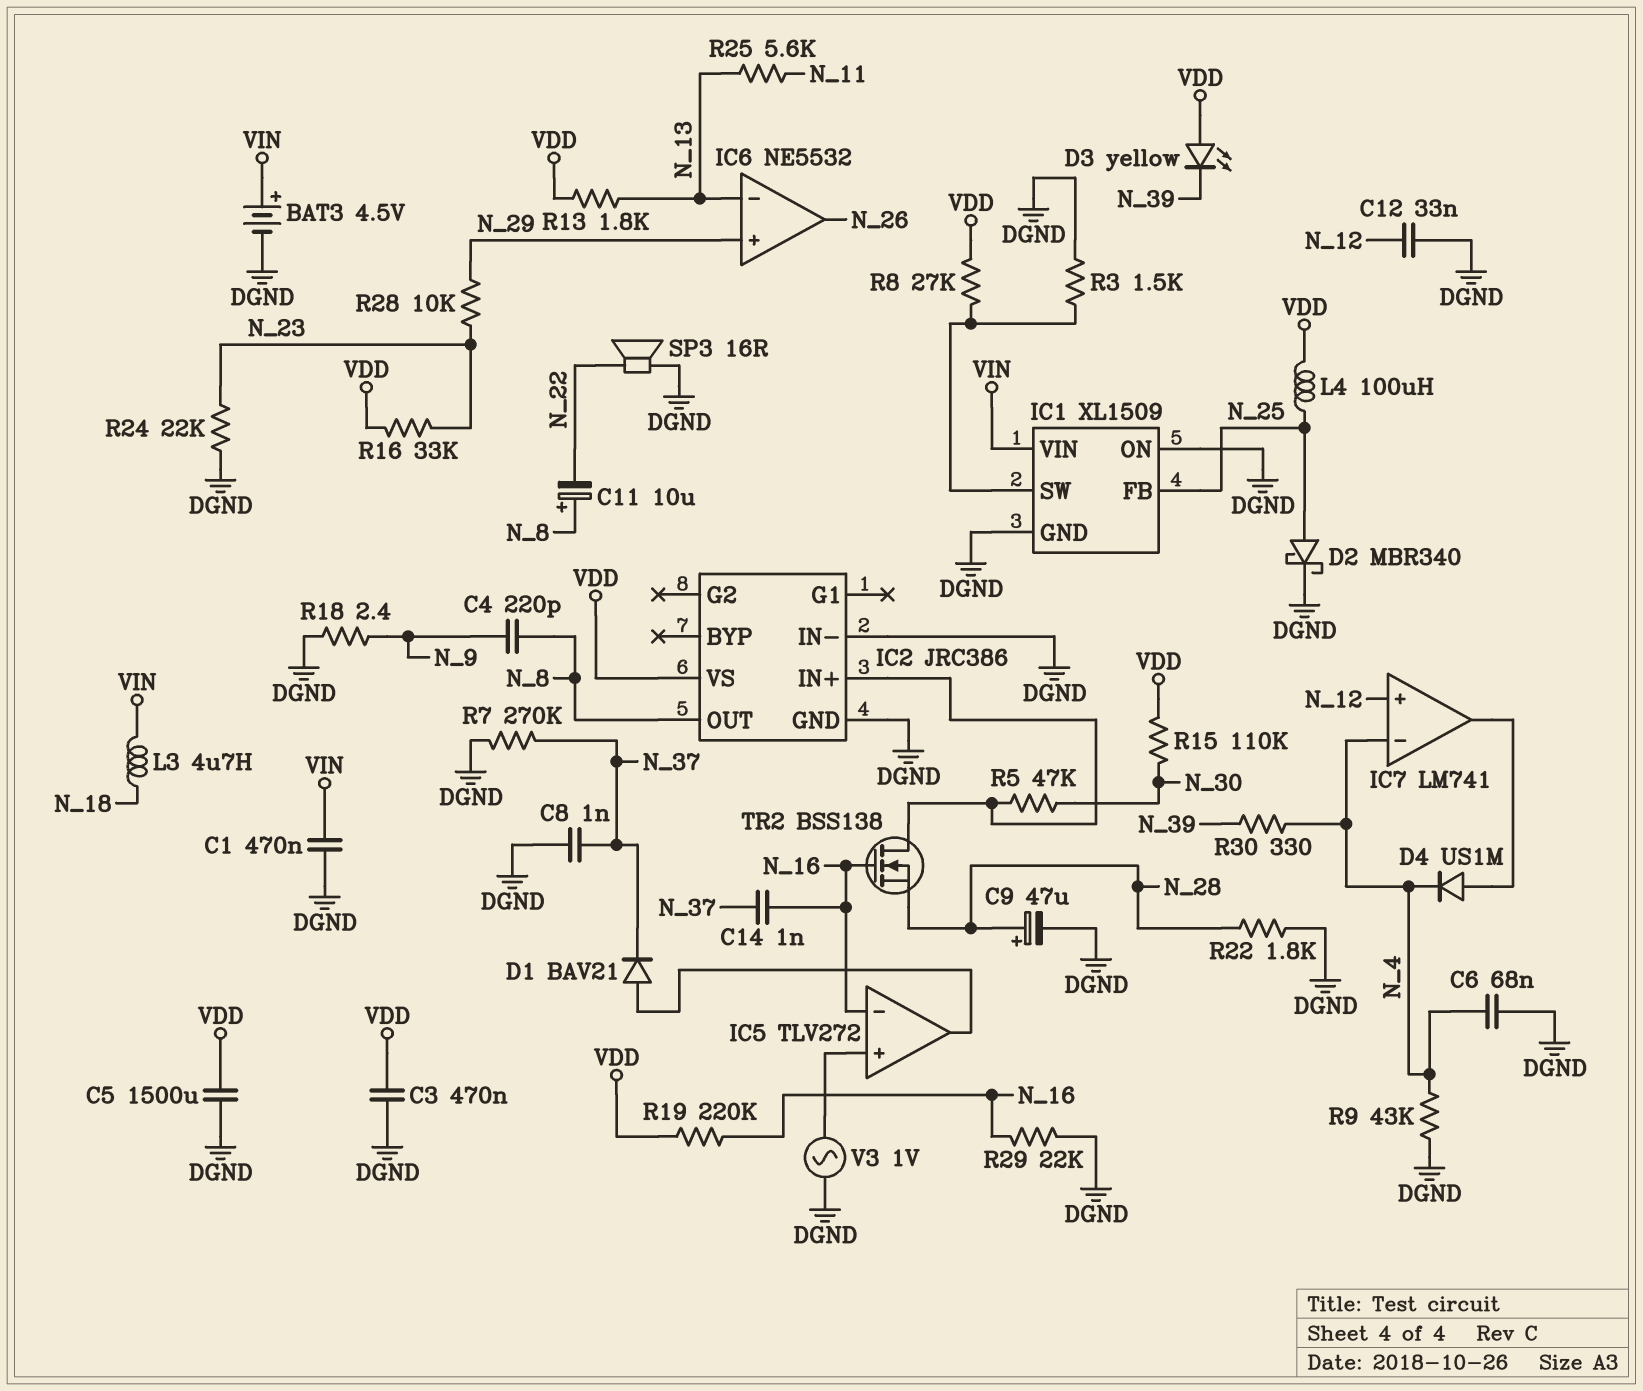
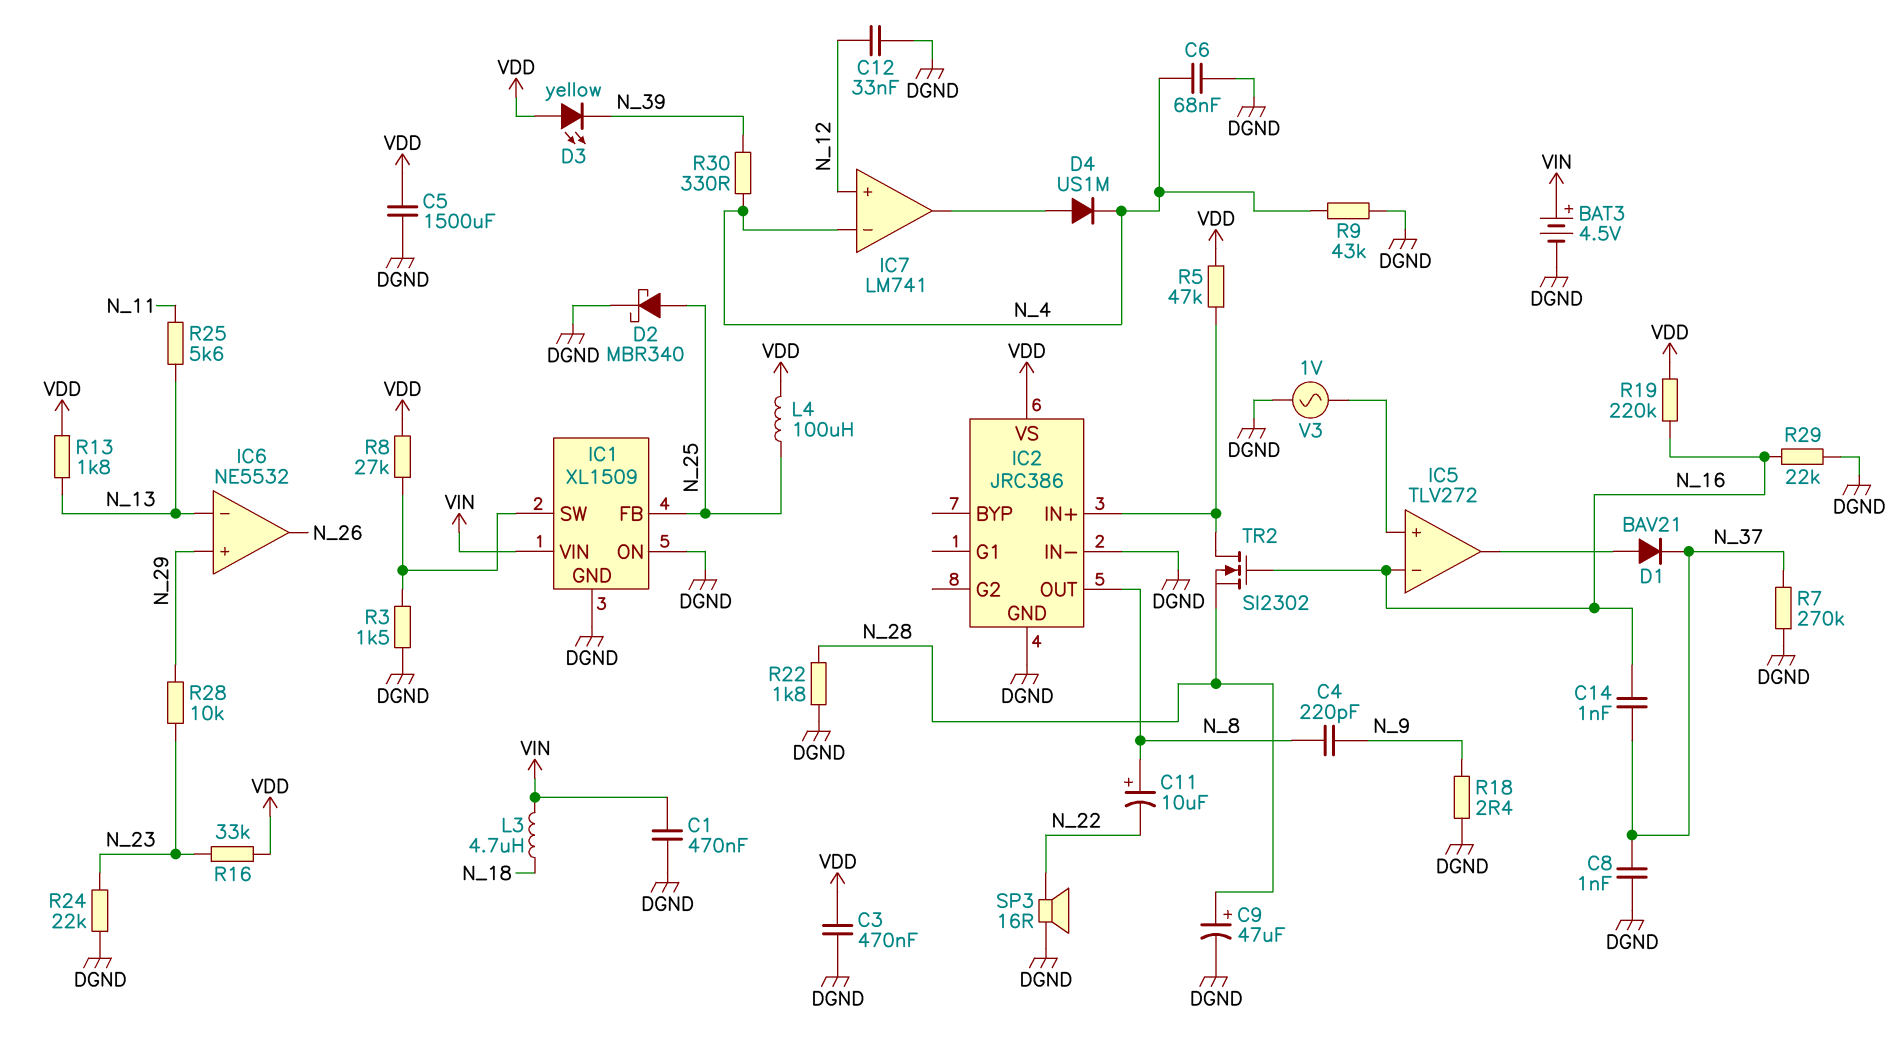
R5: 47k (IC2/IN+, N_30) -> 47k (IC2/IN+, VDD)
R15: 110k (N_30, VDD) -> none
TR2: NMOS BSS138 (G N_16, D IC2/IN+, S N_28) -> NMOS SI2302 (G N_16, D IC2/IN+, S N_28)

